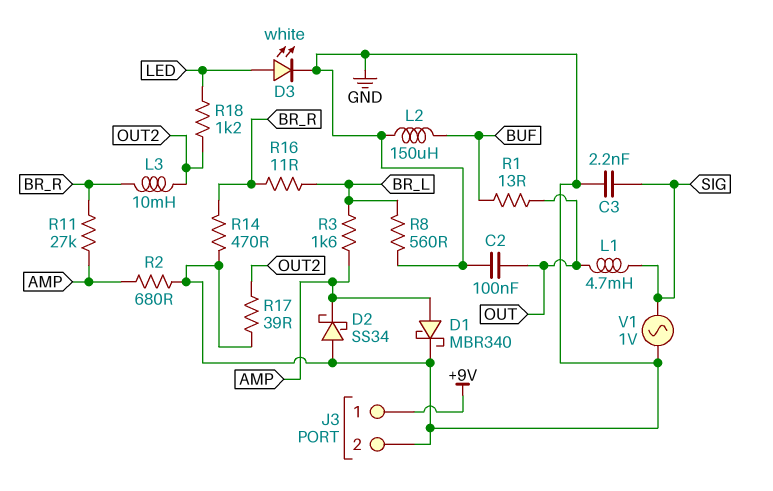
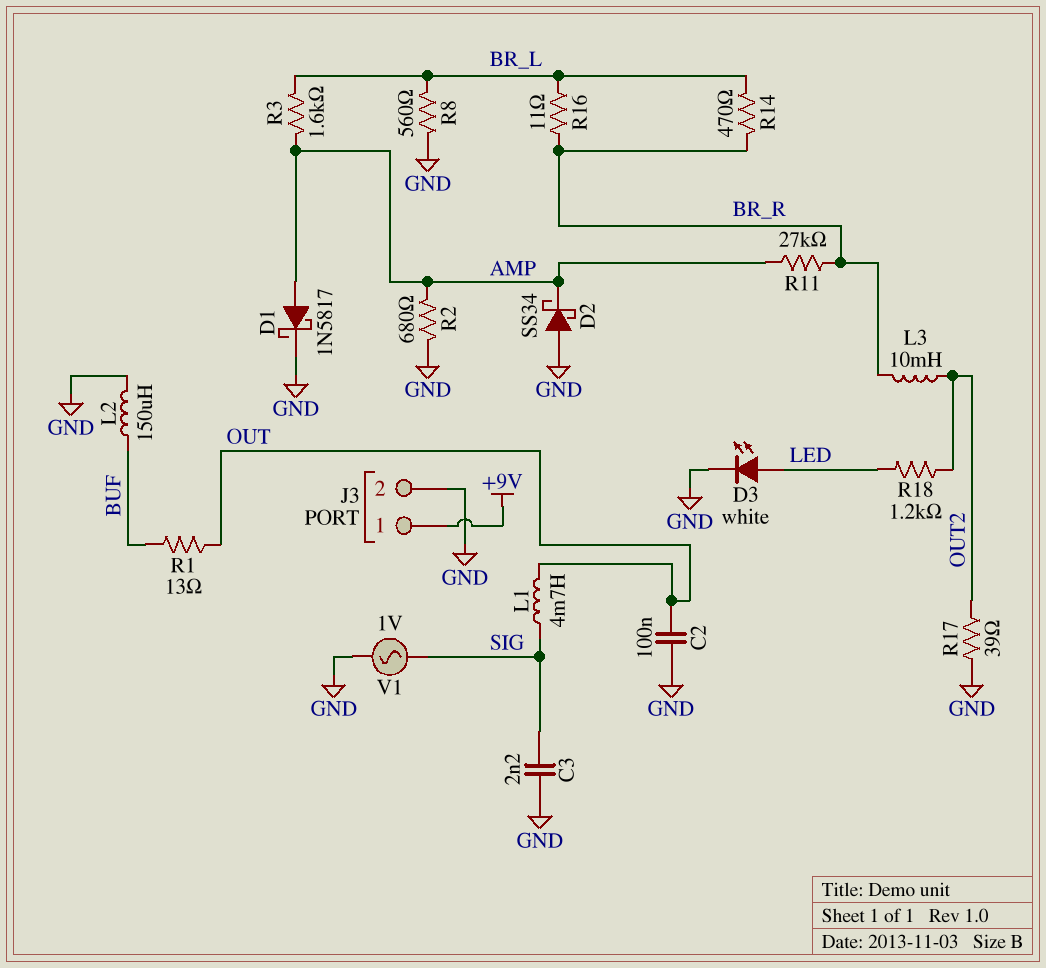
D1: schottky MBR340 (A AMP, K GND) -> schottky 1N5817 (A AMP, K GND)
R14: 470 (BR_R, GND) -> 470 (BR_L, BR_R)

